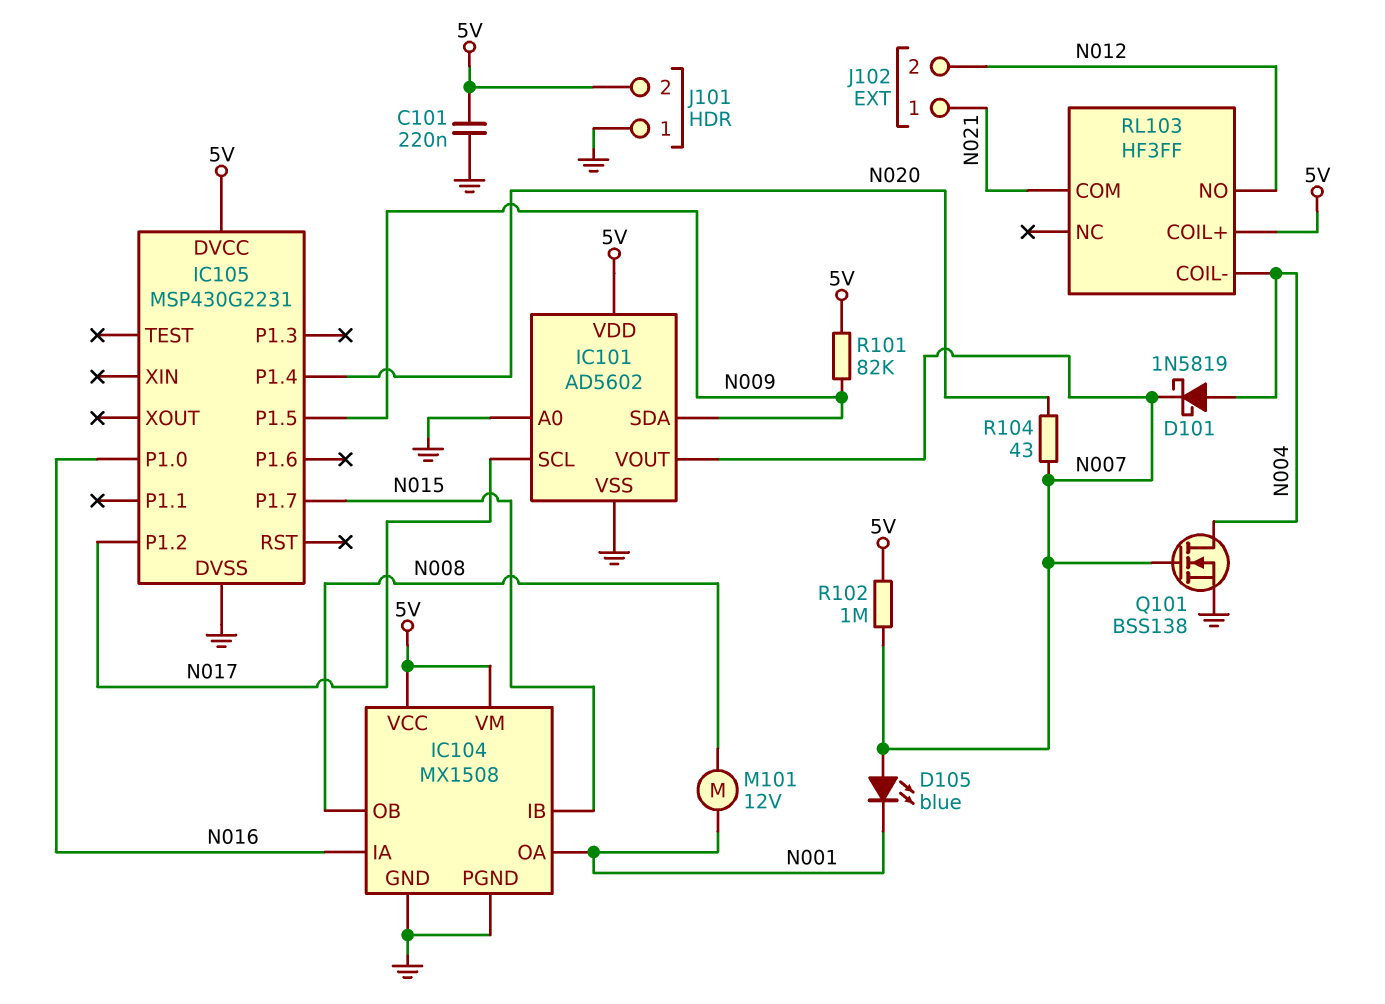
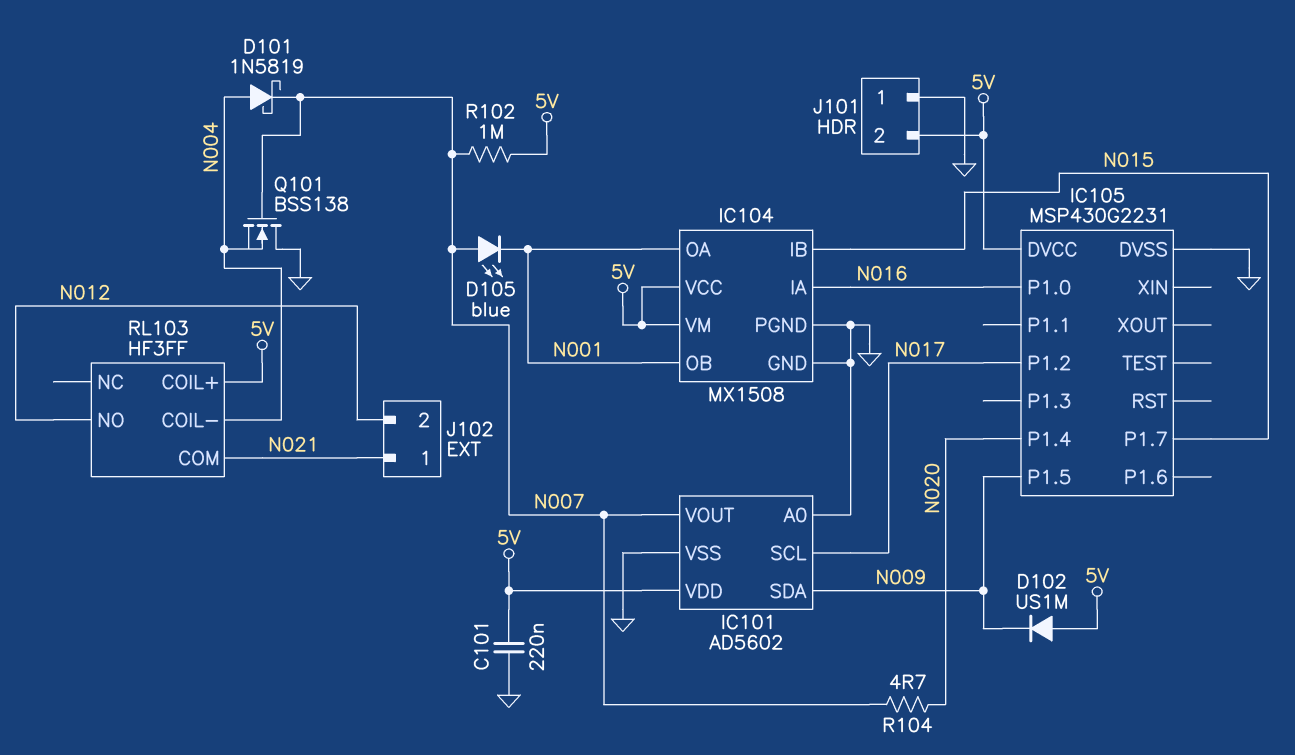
D102: none -> diode US1M (A 5V, K N009)
IC104 pin OB: N008 -> N001
M101: motor 12V (N001, N008) -> none
Q101: NMOS BSS138 (G N007, D N004, S GND) -> NMOS BSS138 (G N007, D GND, S N004)
R101: 82k (5V, N009) -> none
R104: 43 (N007, N020) -> 4.7 (N007, N020)

